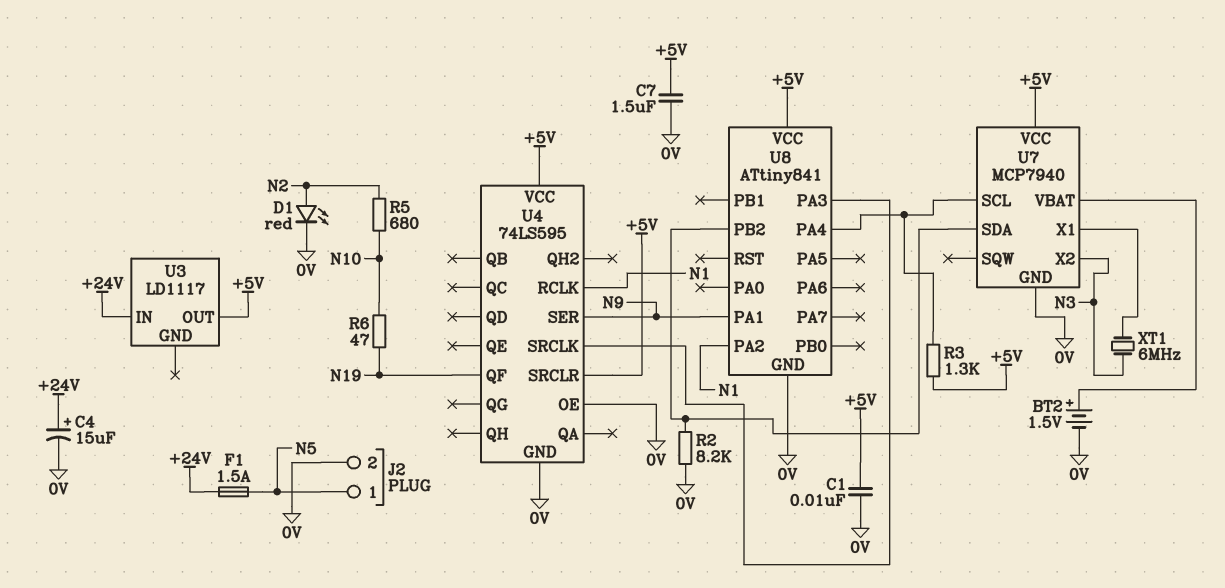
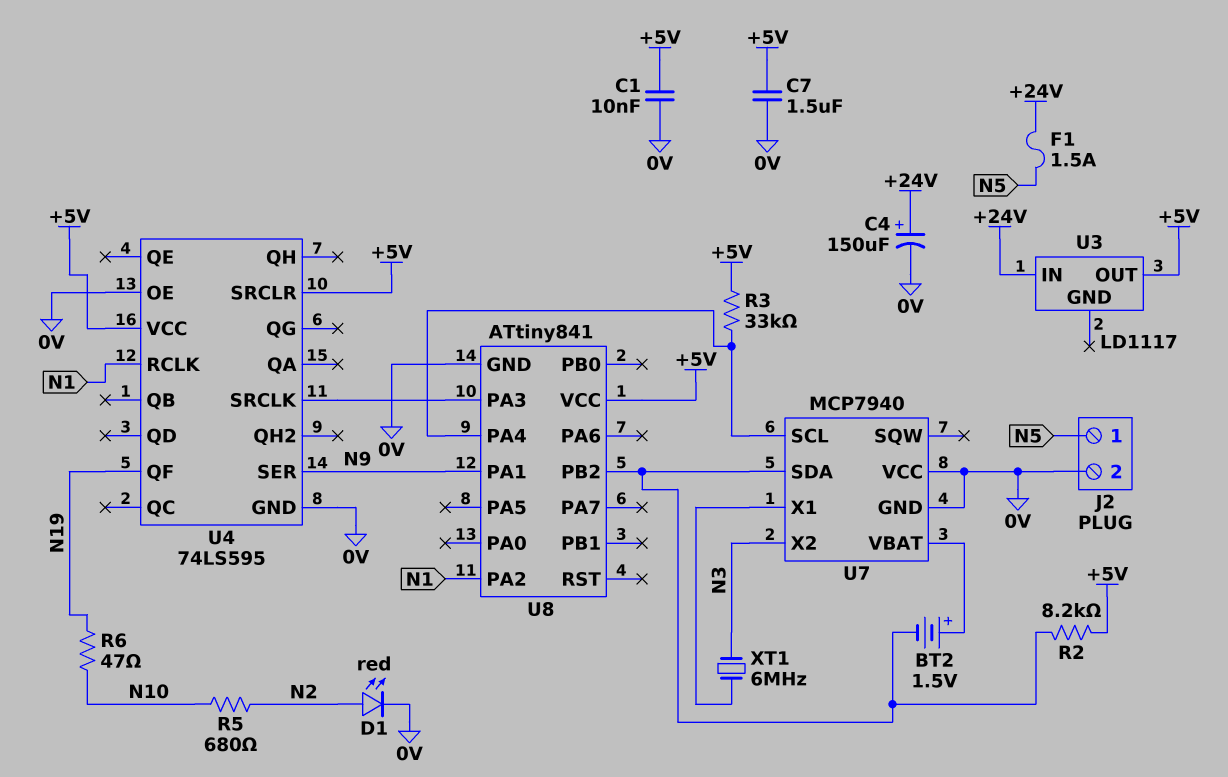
BT2: 1.5V (plus U7/VBAT, minus 0V) -> 1.5V (plus U7/VBAT, minus U7/SDA)
C4: 15uF (plus +24V, minus 0V) -> 150uF (plus +24V, minus 0V)
R2: 8.2k (0V, U7/SDA) -> 8.2k (+5V, U7/SDA)
R3: 1.3k (+5V, U7/SCL) -> 33k (+5V, U7/SCL)
U7 pin VCC: +5V -> 0V

